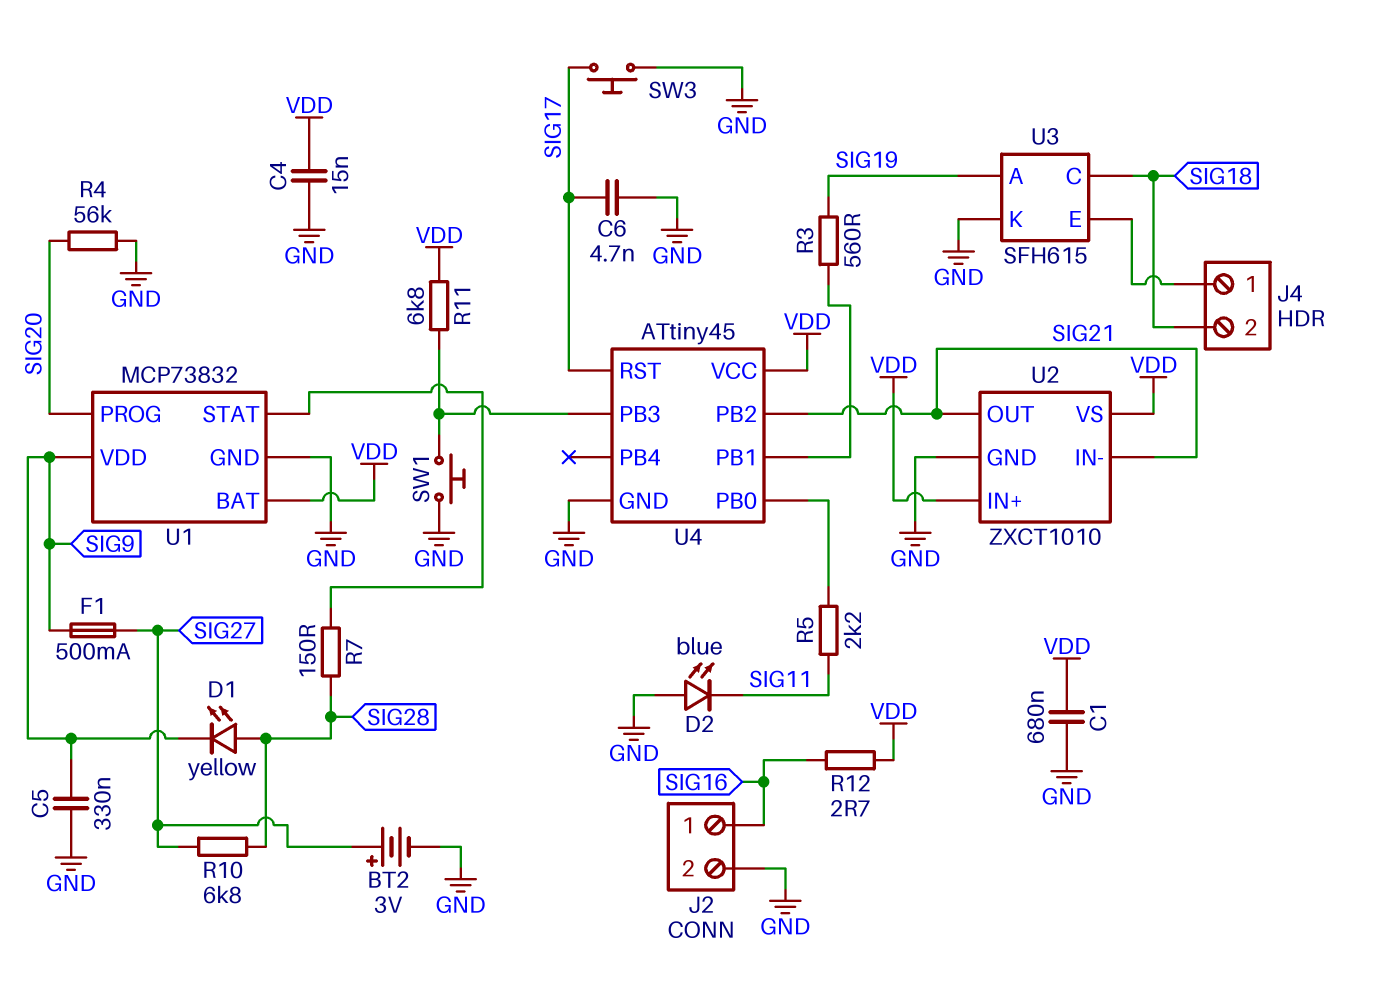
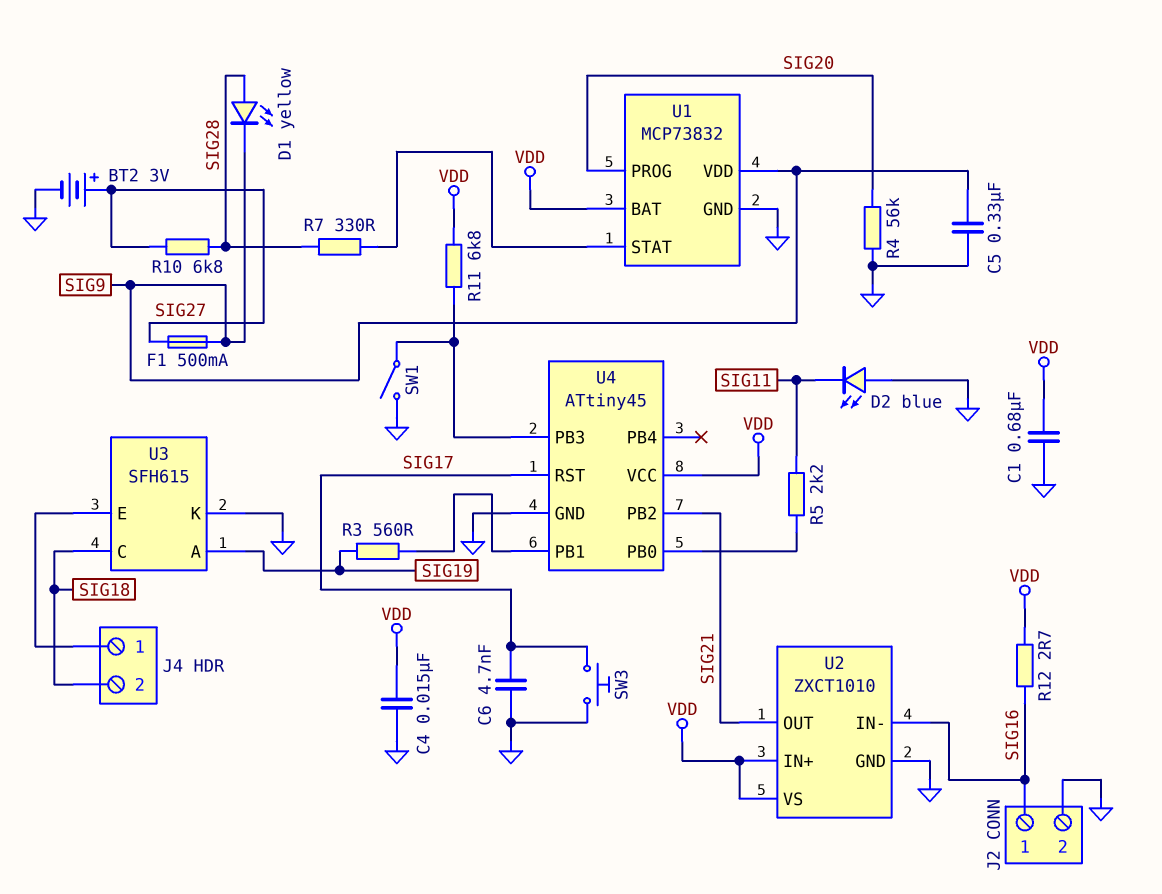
R7: 150 (SIG28, U1/STAT) -> 330 (SIG28, U1/STAT)
SW1: button (GND, U4/PB3) -> switch (GND, U4/PB3)
U2 pin IN-: SIG21 -> SIG16

